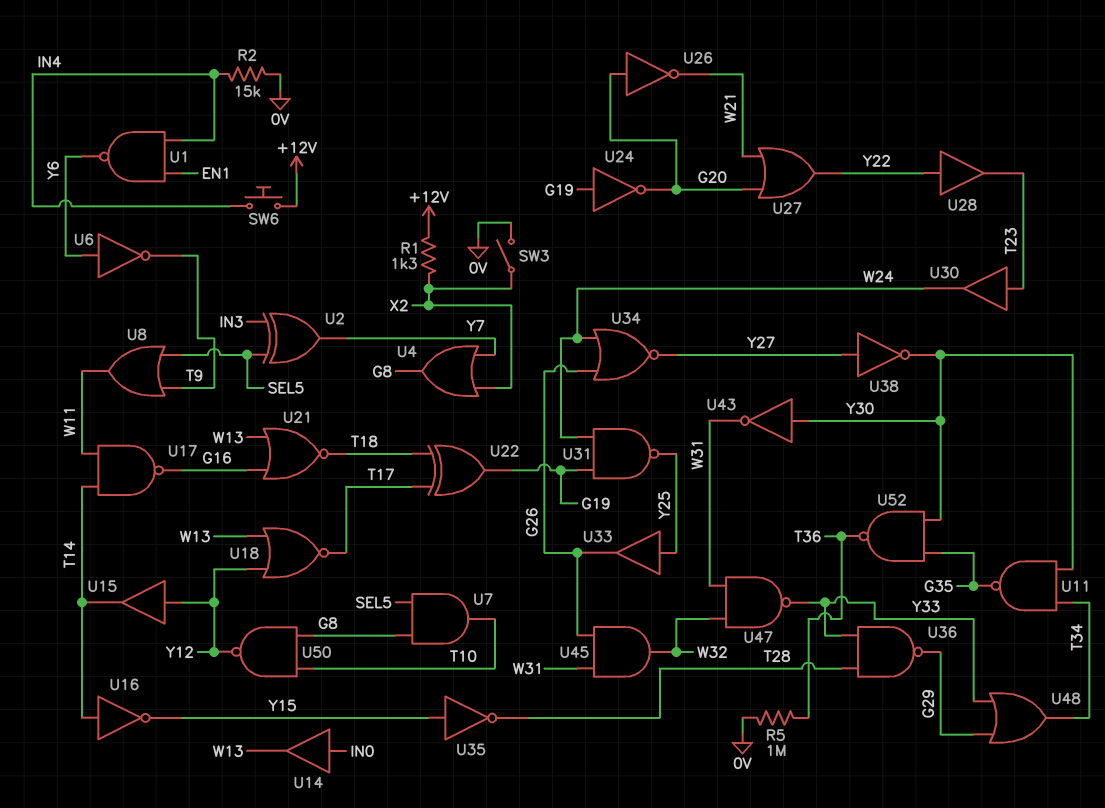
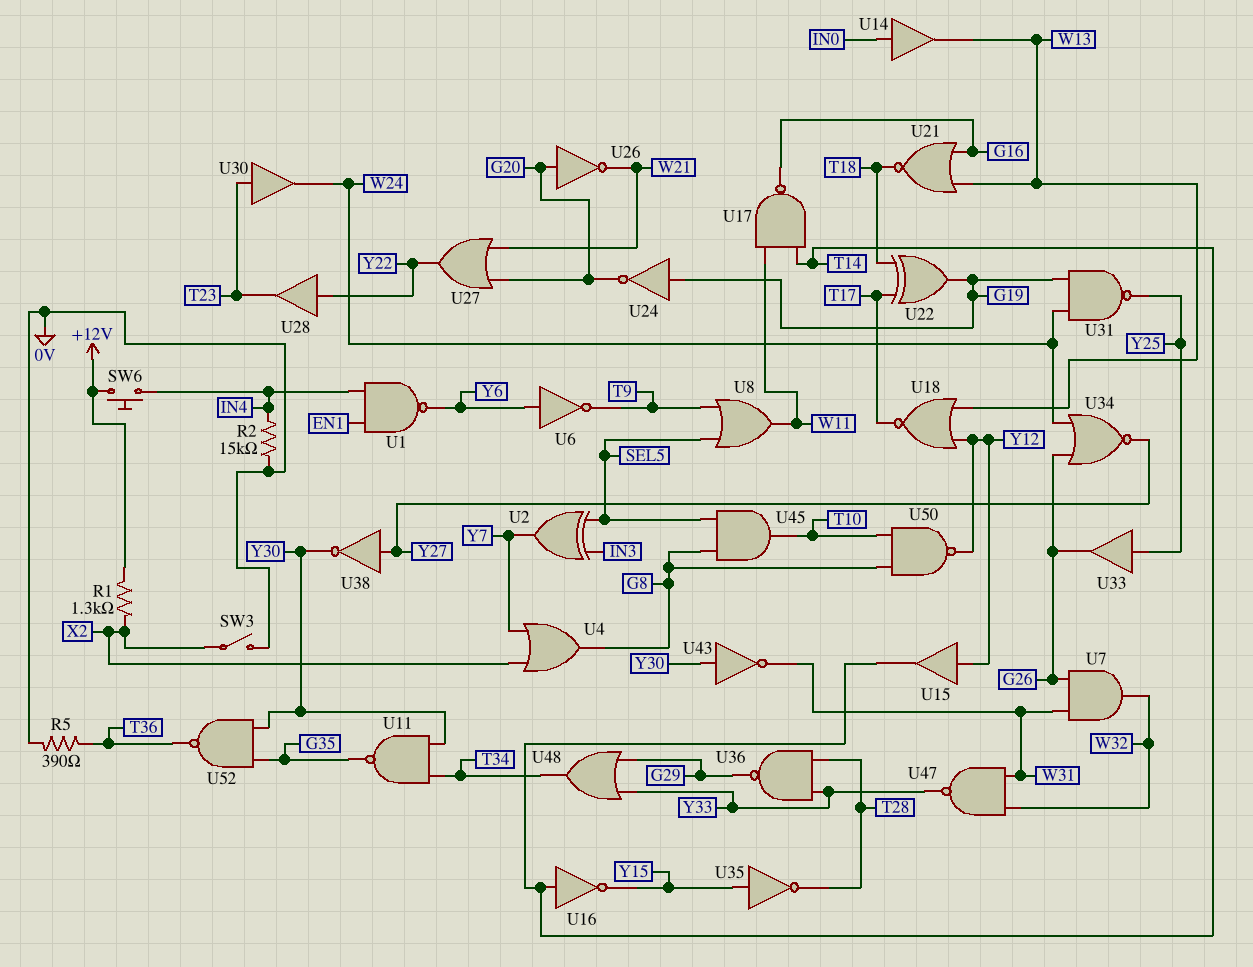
R5: 1M (0V, T36) -> 390 (0V, T36)
U7: AND (in G8, in SEL5, out T10) -> AND (in G26, in W31, out W32)
U45: AND (in G26, in W31, out W32) -> AND (in G8, in SEL5, out T10)

